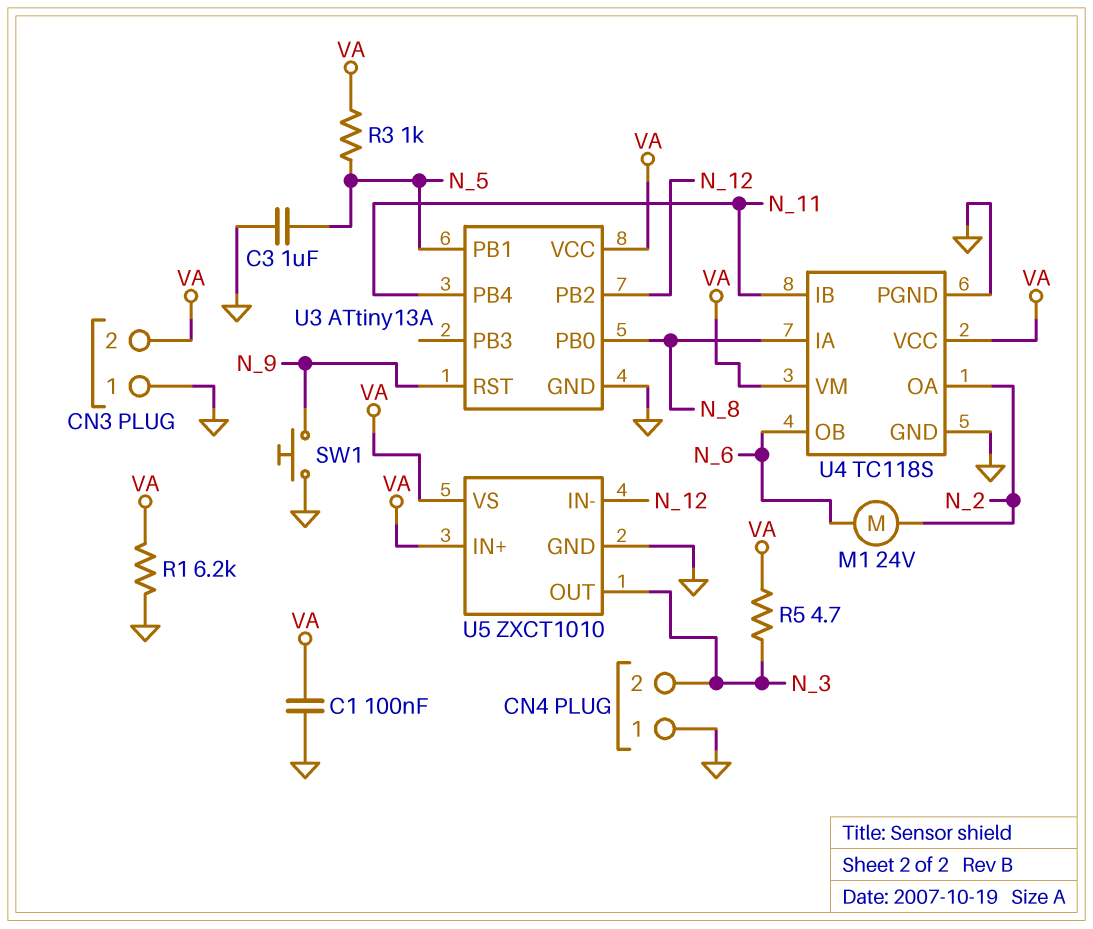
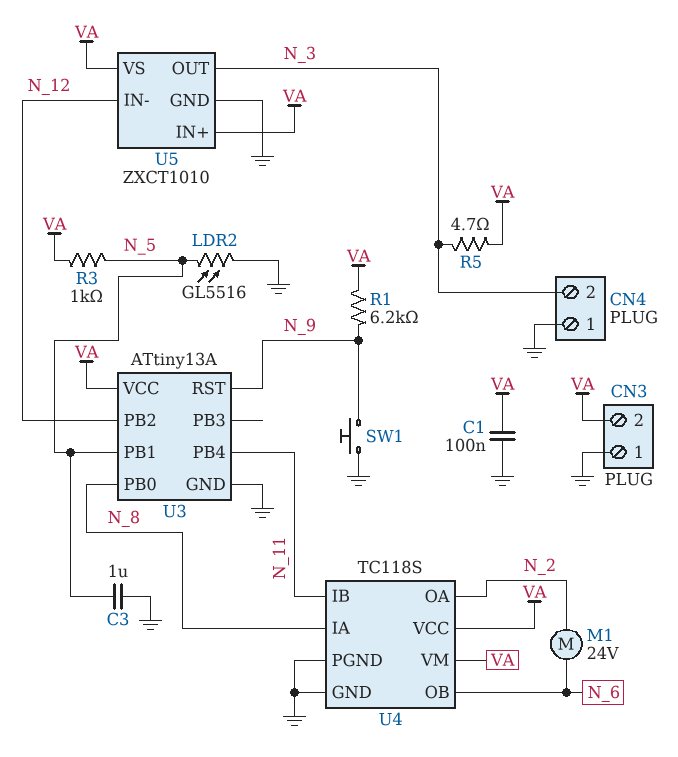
LDR2: none -> GL5516 (GND, N_5)
R1: 6.2k (GND, VA) -> 6.2k (N_9, VA)

